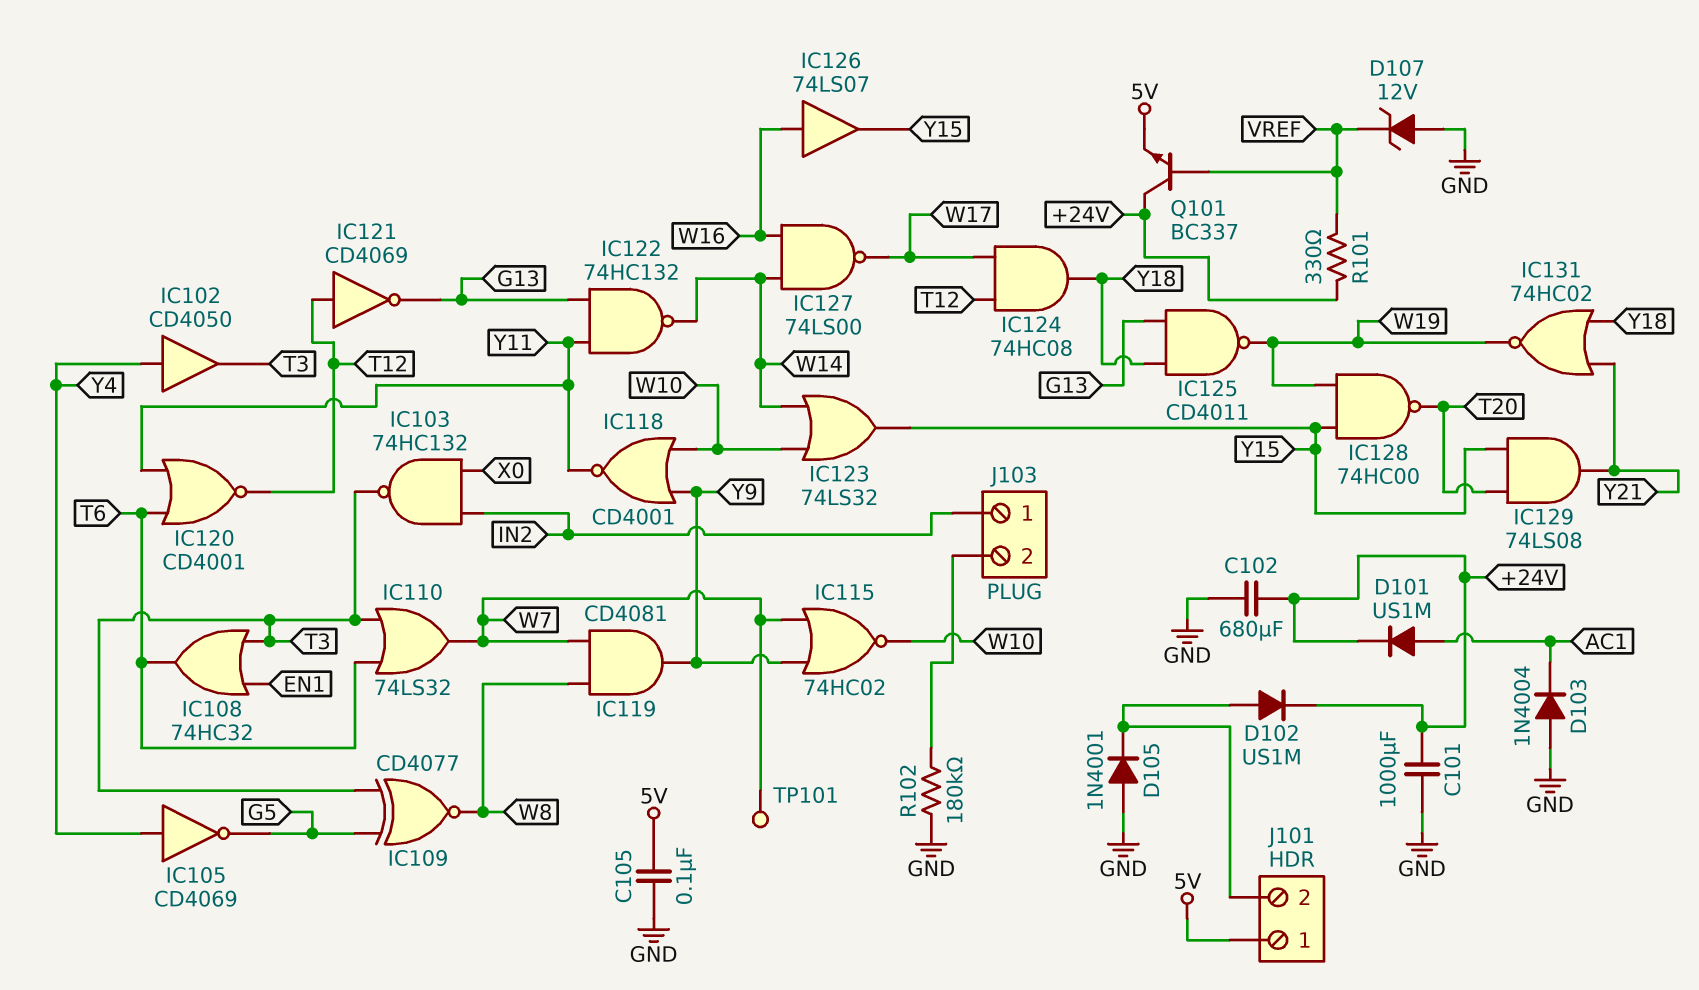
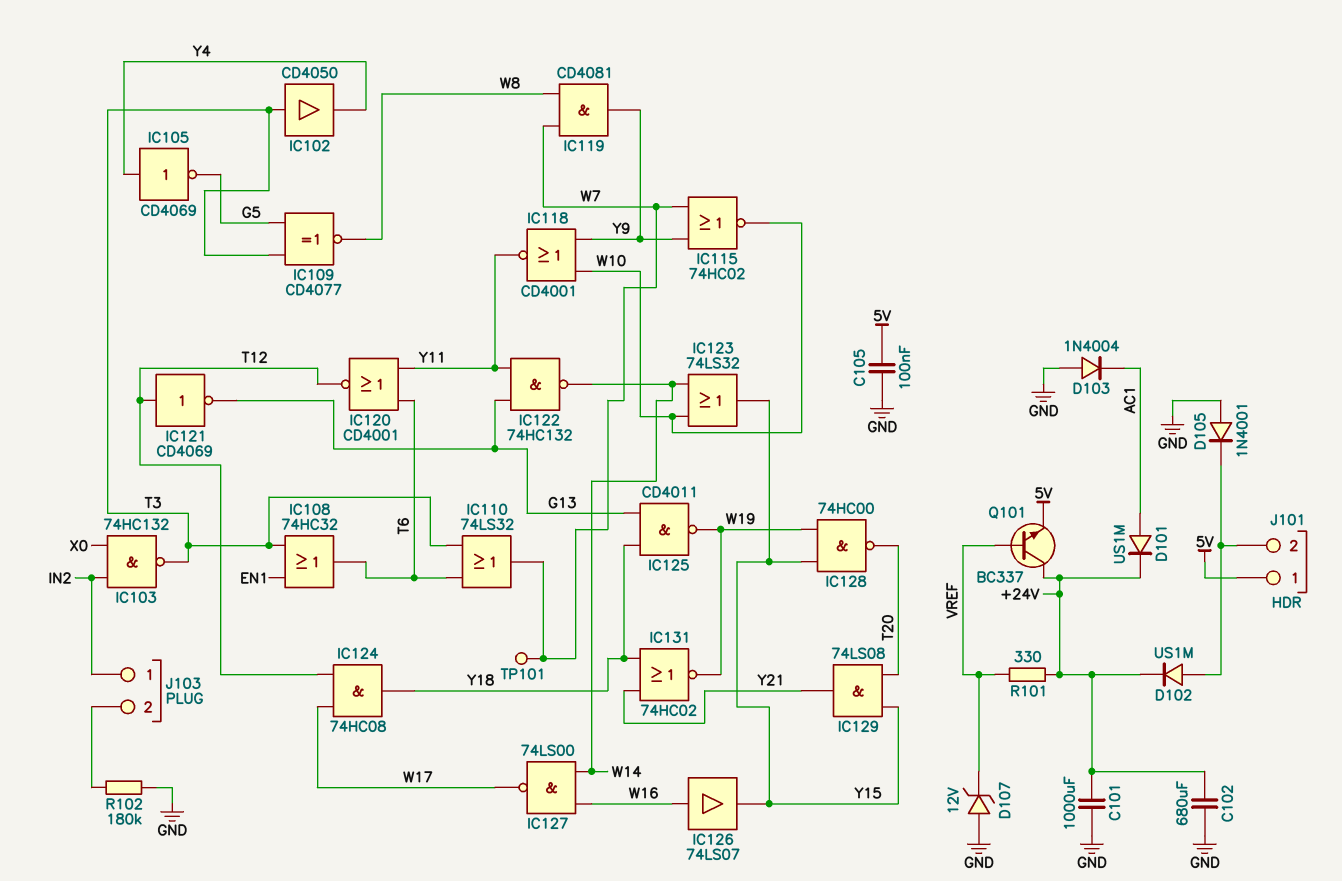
IC102: buffer CD4050 (in Y4, out T3) -> buffer CD4050 (in T3, out Y4)

